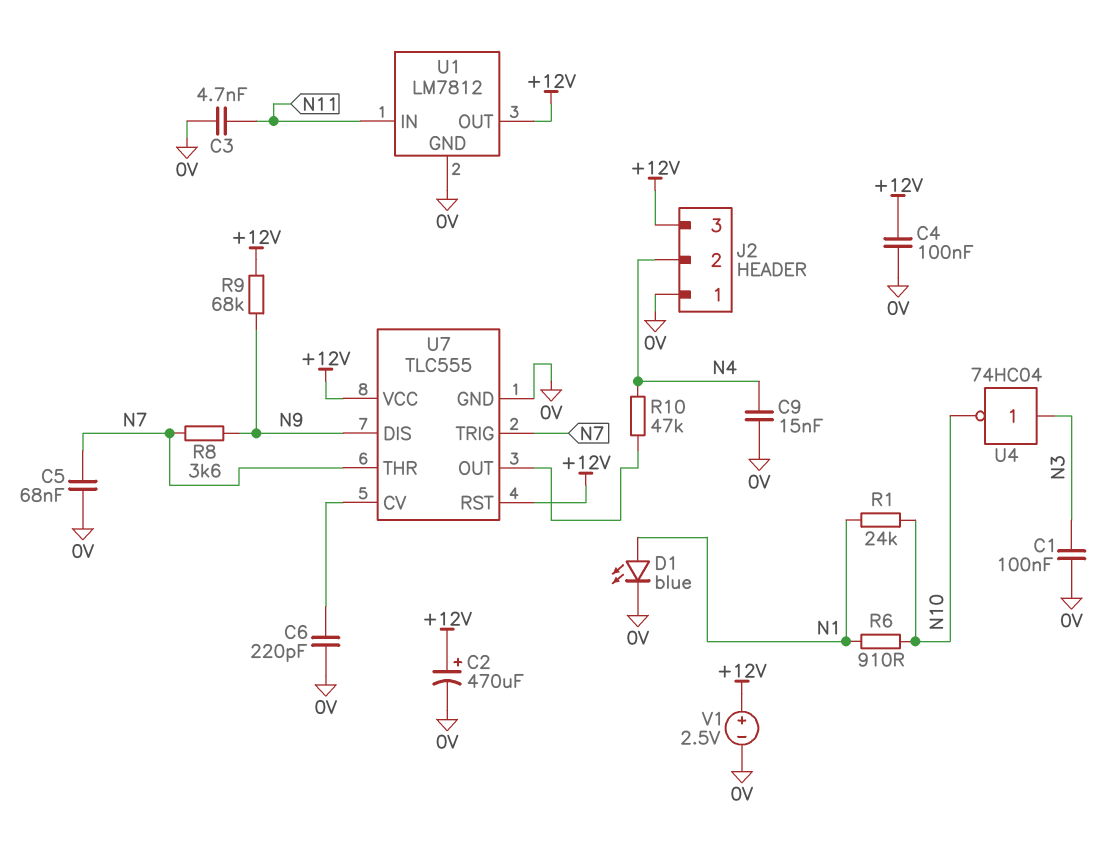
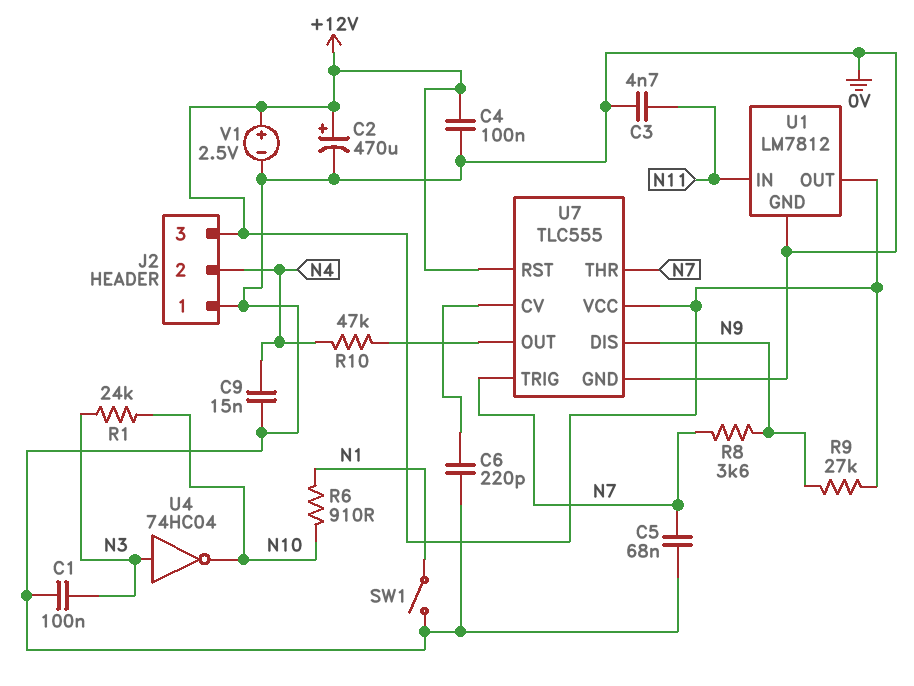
D1: LED blue (A N1, K 0V) -> none
R1: 24k (N1, N10) -> 24k (N3, N10)
R9: 68k (+12V, N9) -> 27k (+12V, N9)
SW1: none -> switch (0V, N1)

